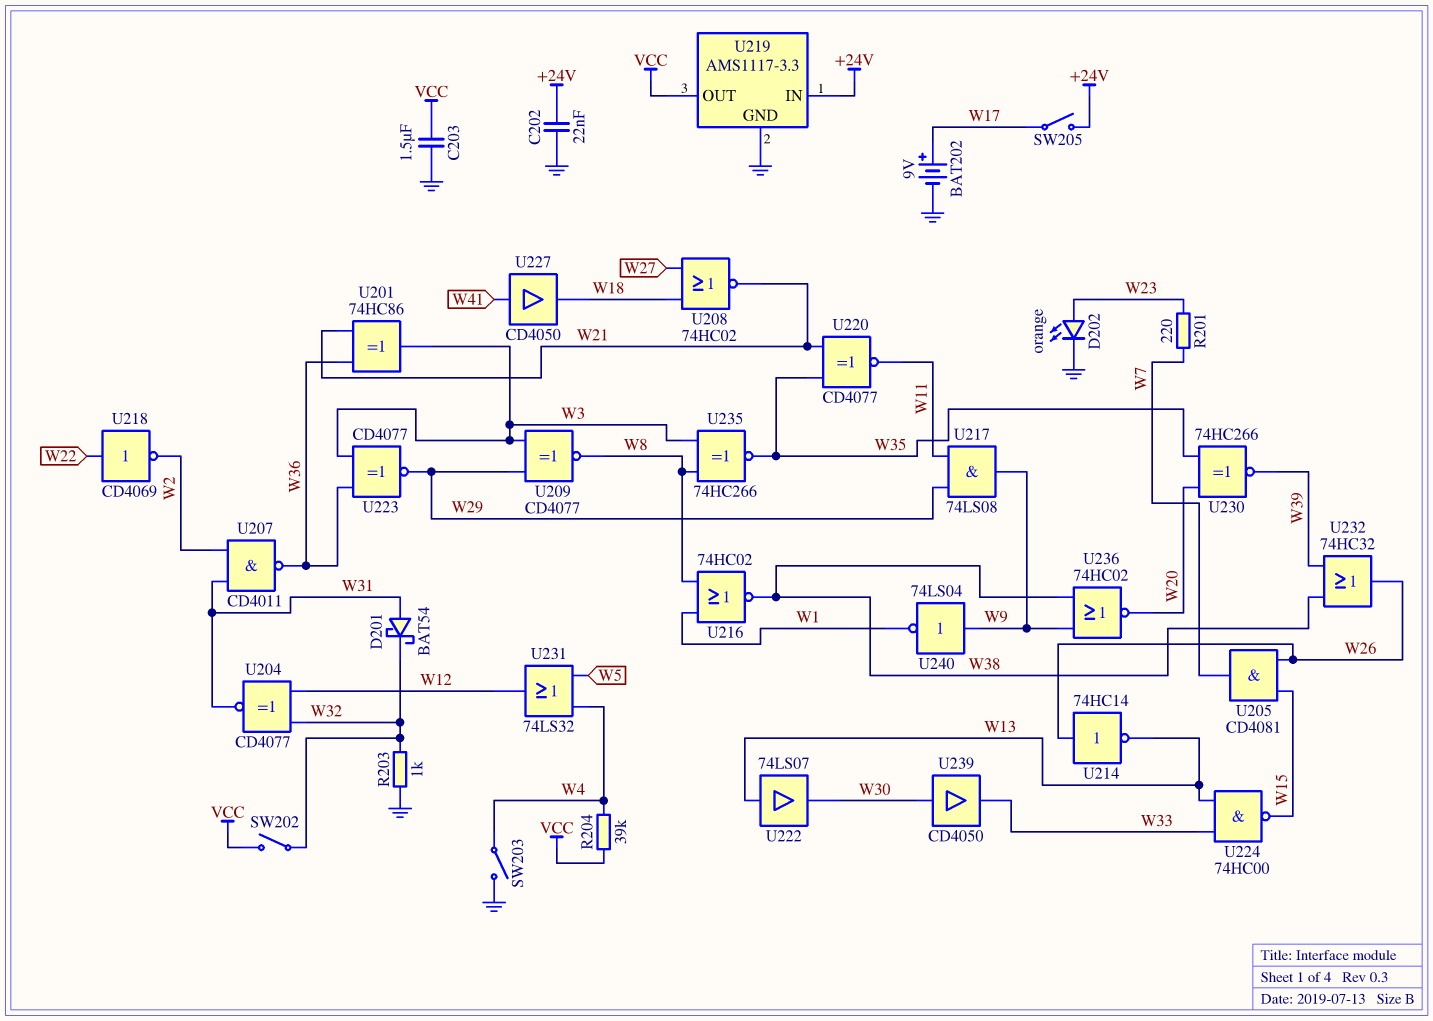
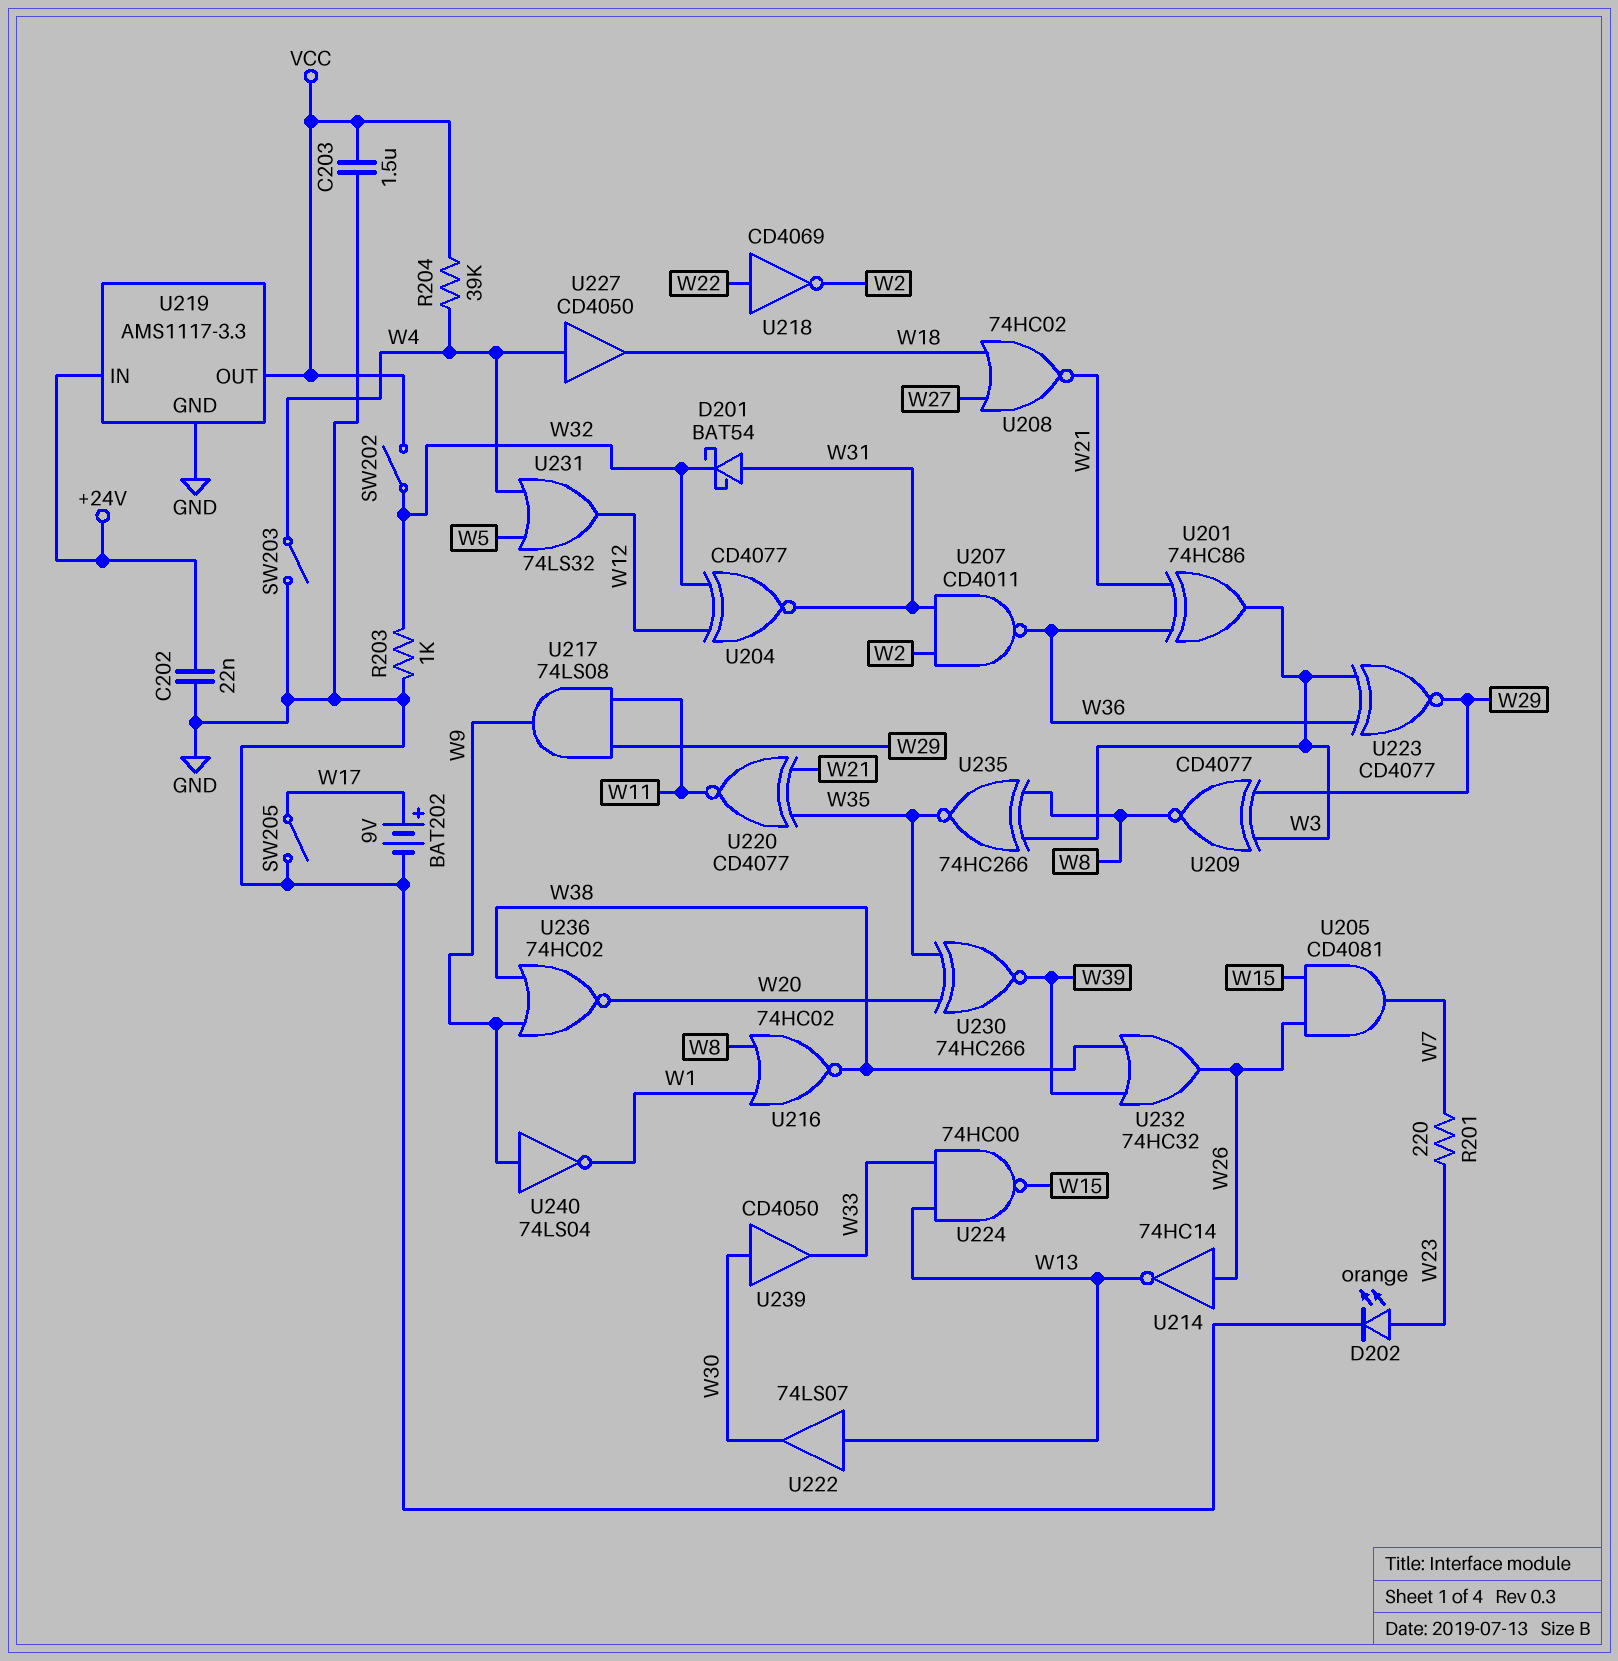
SW205: switch (+24V, W17) -> switch (GND, W17)
U227: buffer CD4050 (in W41, out W18) -> buffer CD4050 (in W4, out W18)

